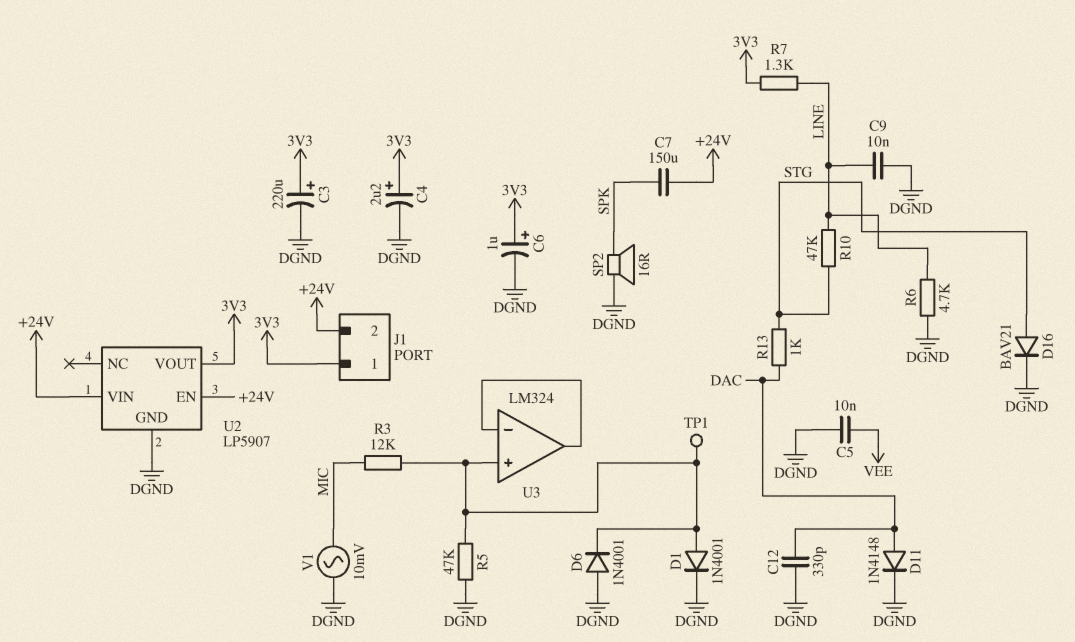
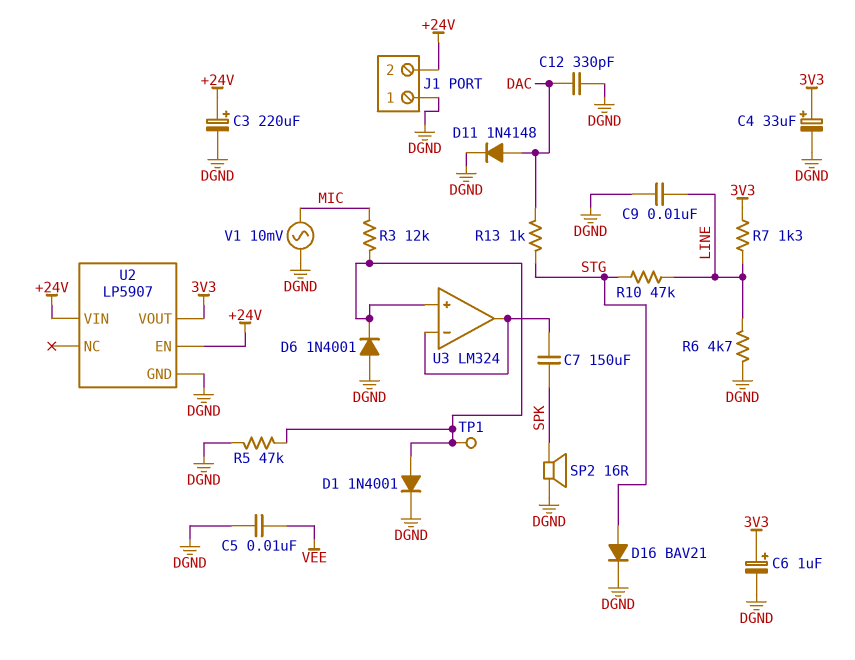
C3: 220uF (plus 3V3, minus DGND) -> 220uF (plus +24V, minus DGND)
C4: 2.2uF (plus 3V3, minus DGND) -> 33uF (plus 3V3, minus DGND)
C7: 150uF (+24V, SPK) -> 150uF (SPK, U3/in-)
J1 pin 1: 3V3 -> DGND

